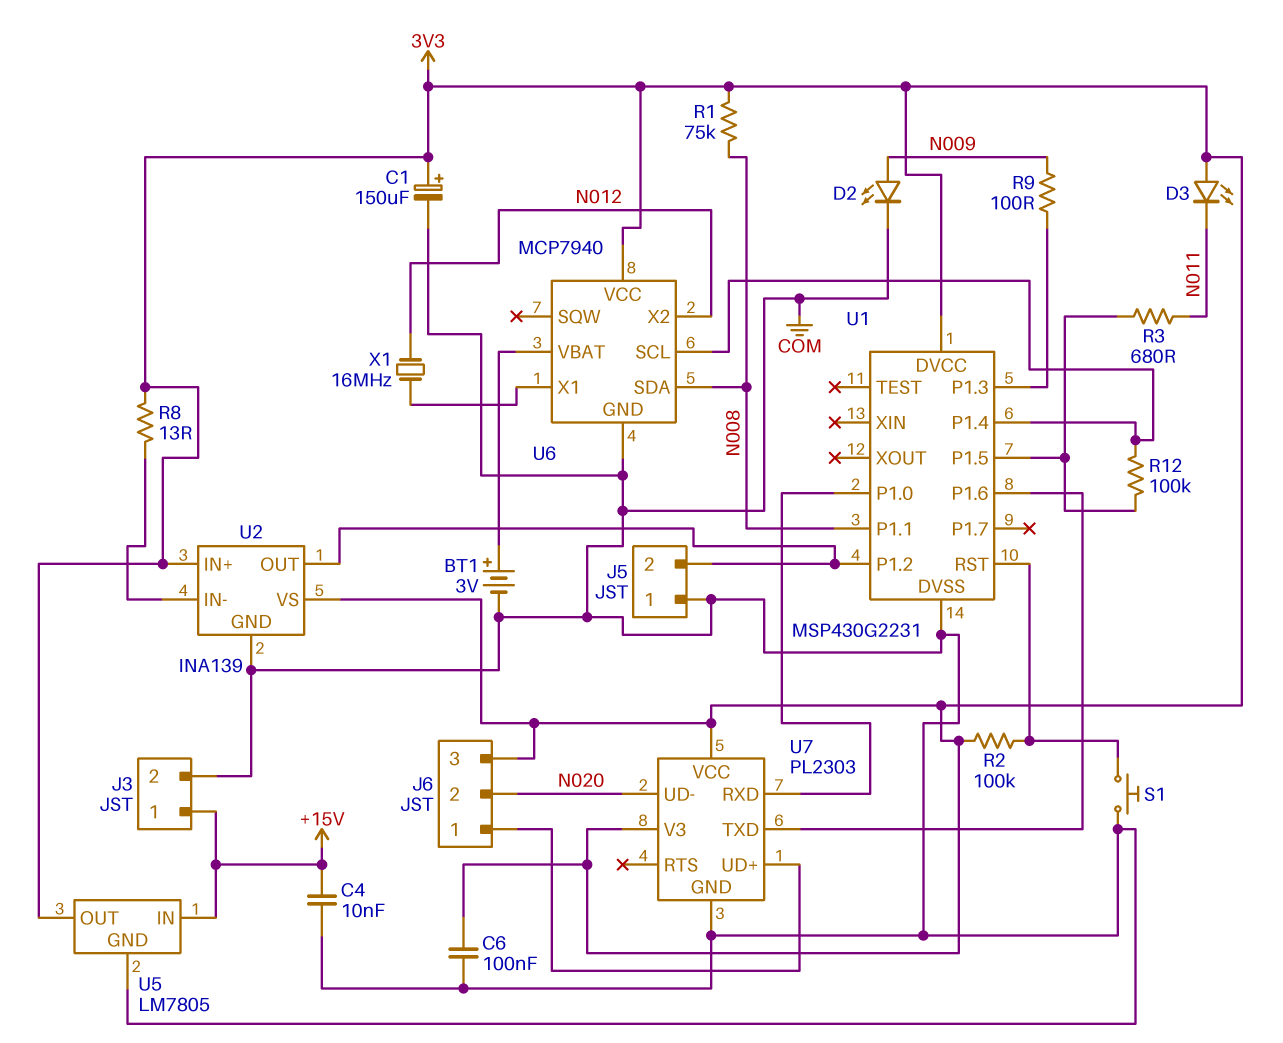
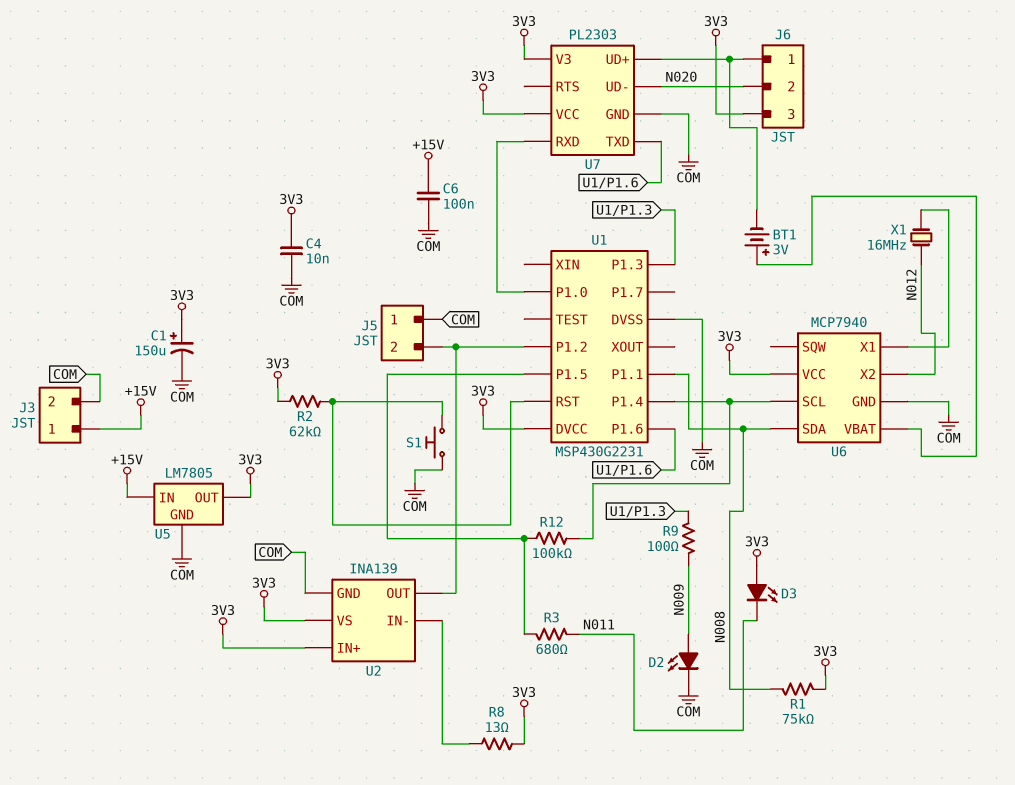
BT1: 3V (plus U6/VBAT, minus COM) -> 3V (plus U6/VBAT, minus J6/1)
C4: 10nF (+15V, COM) -> 10nF (3V3, COM)
C6: 100nF (3V3, COM) -> 100nF (+15V, COM)
R2: 100k (3V3, U1/RST) -> 62k (3V3, U1/RST)

